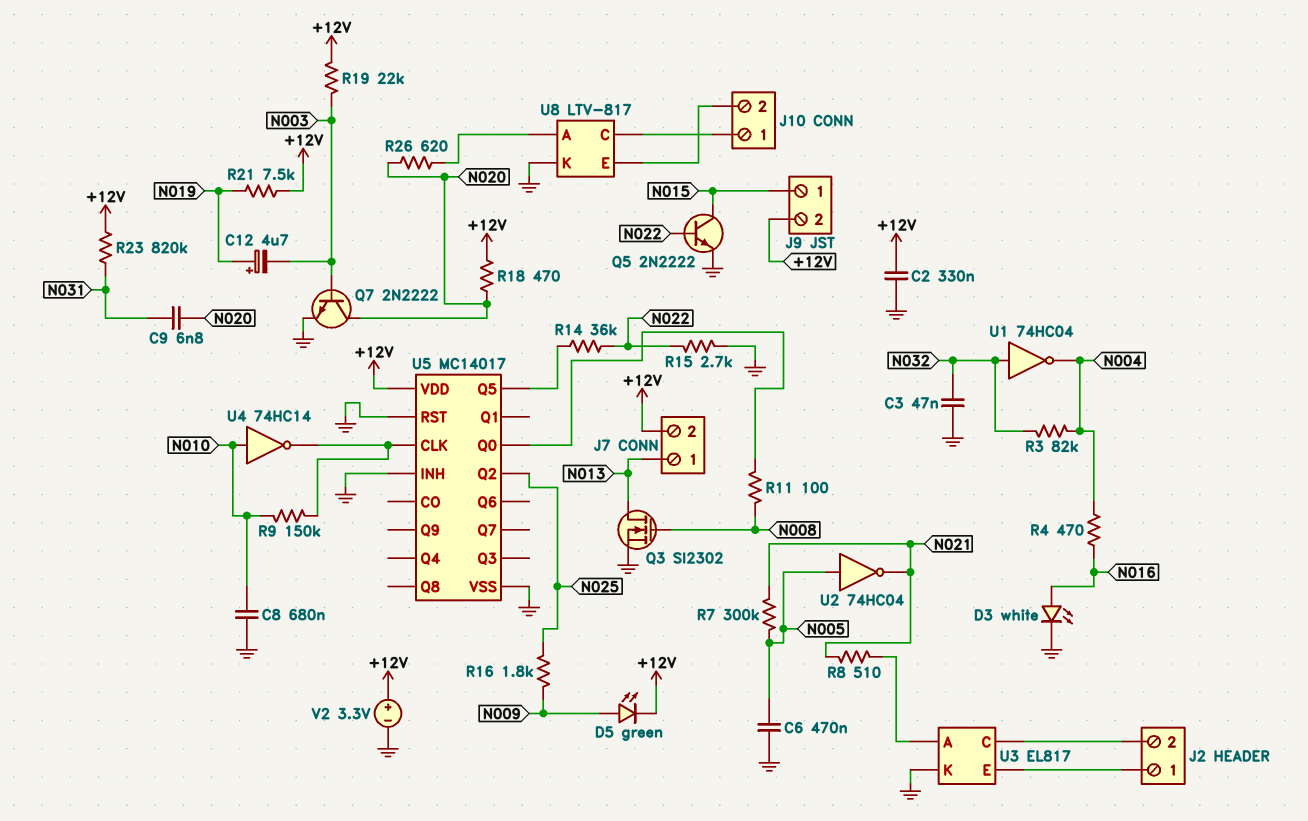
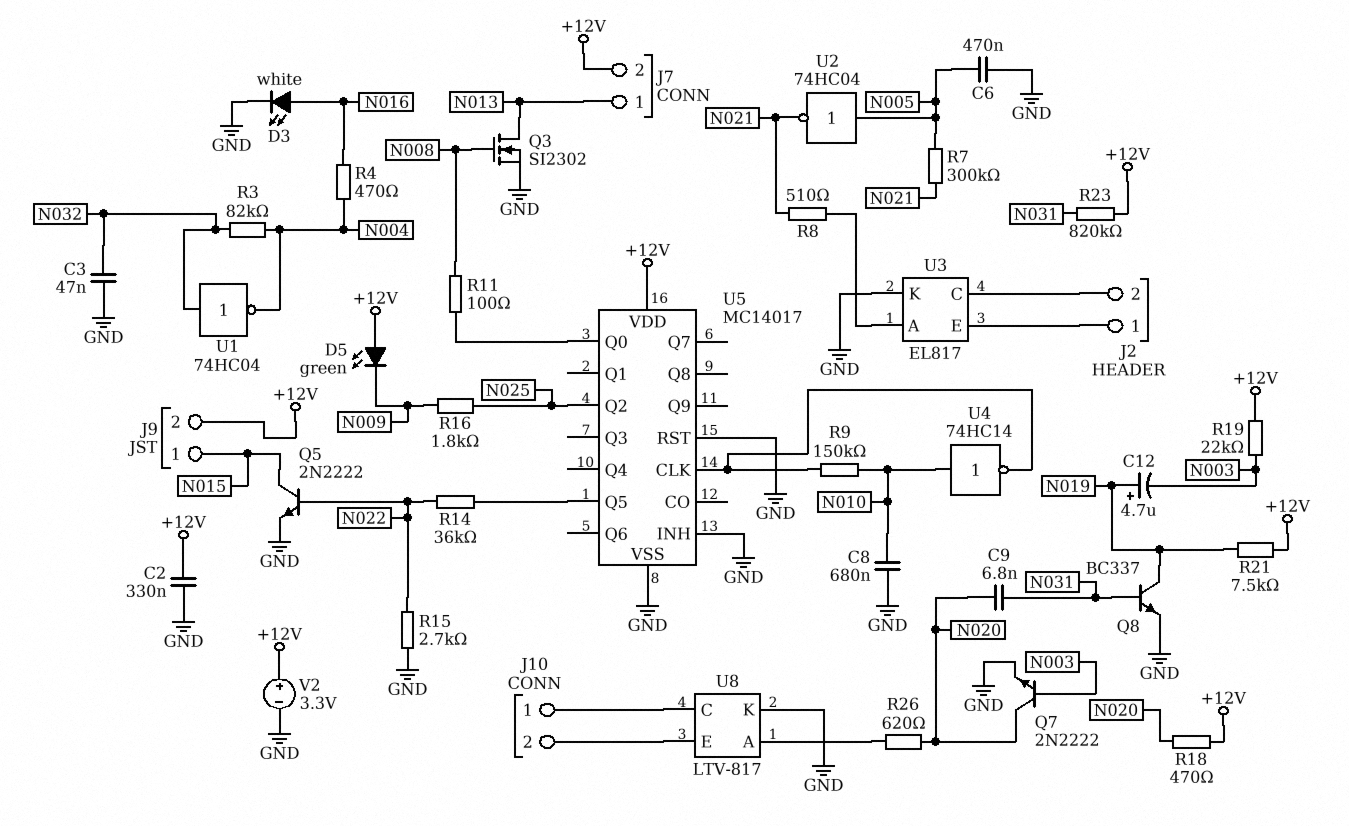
D5: LED green (A N009, K +12V) -> LED green (A +12V, K N009)
Q8: none -> NPN BC337 (B N031, C N019, E GND)

